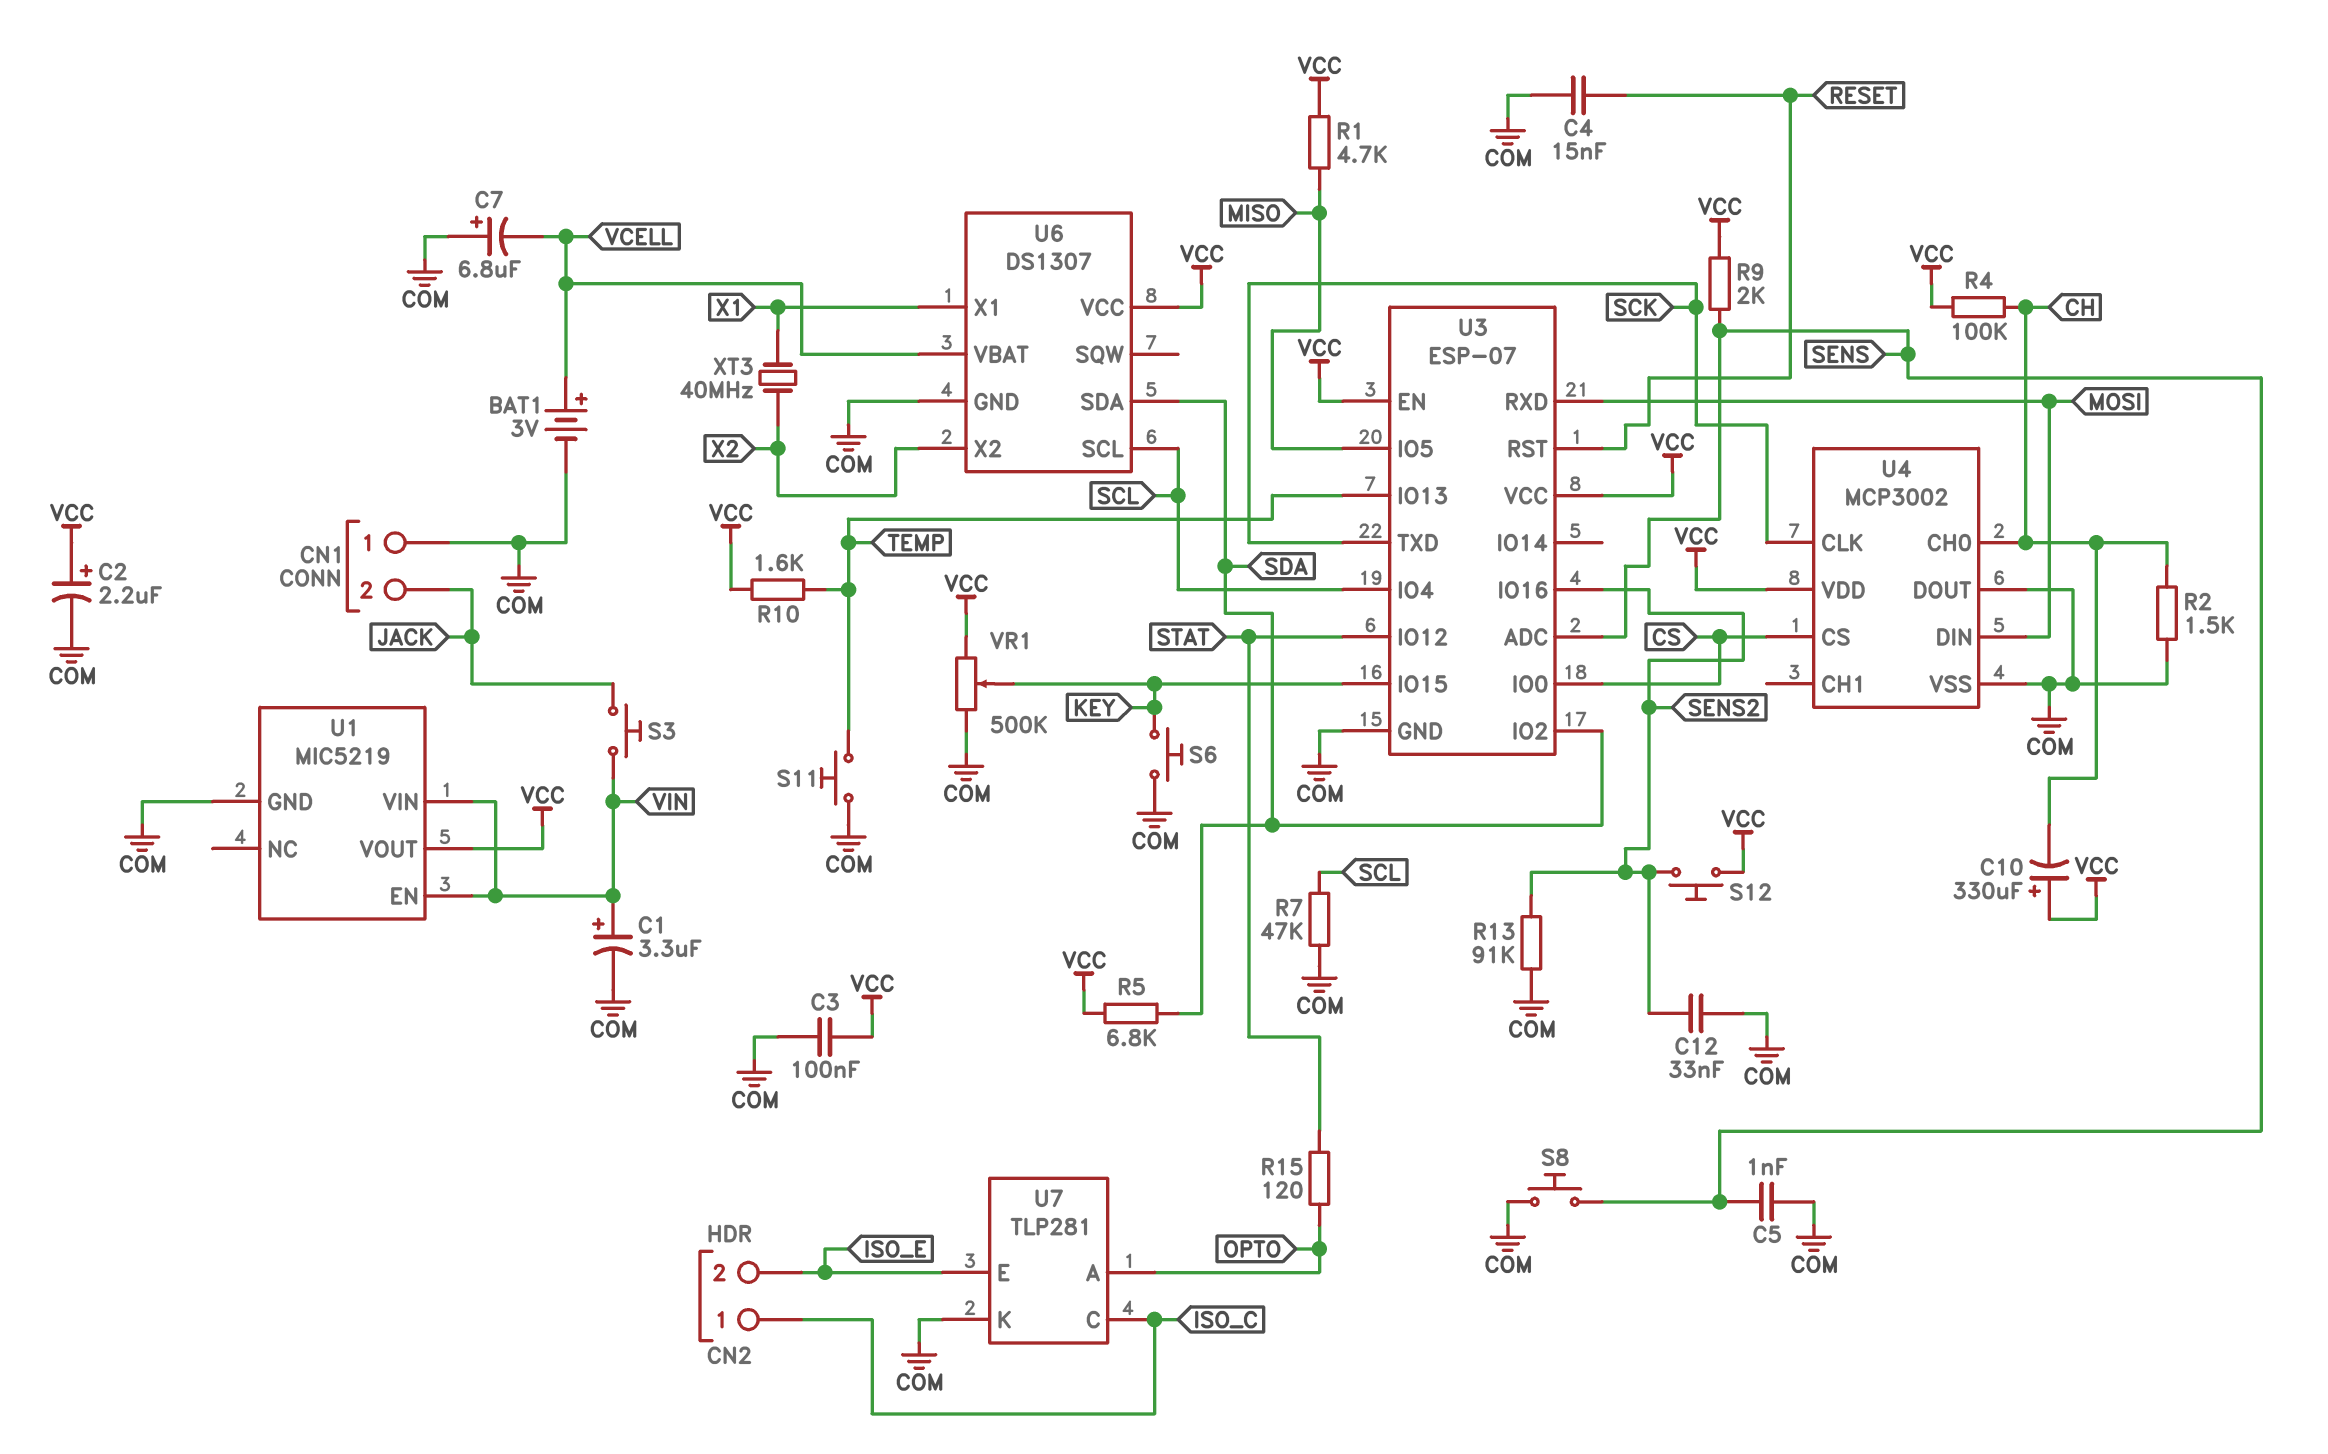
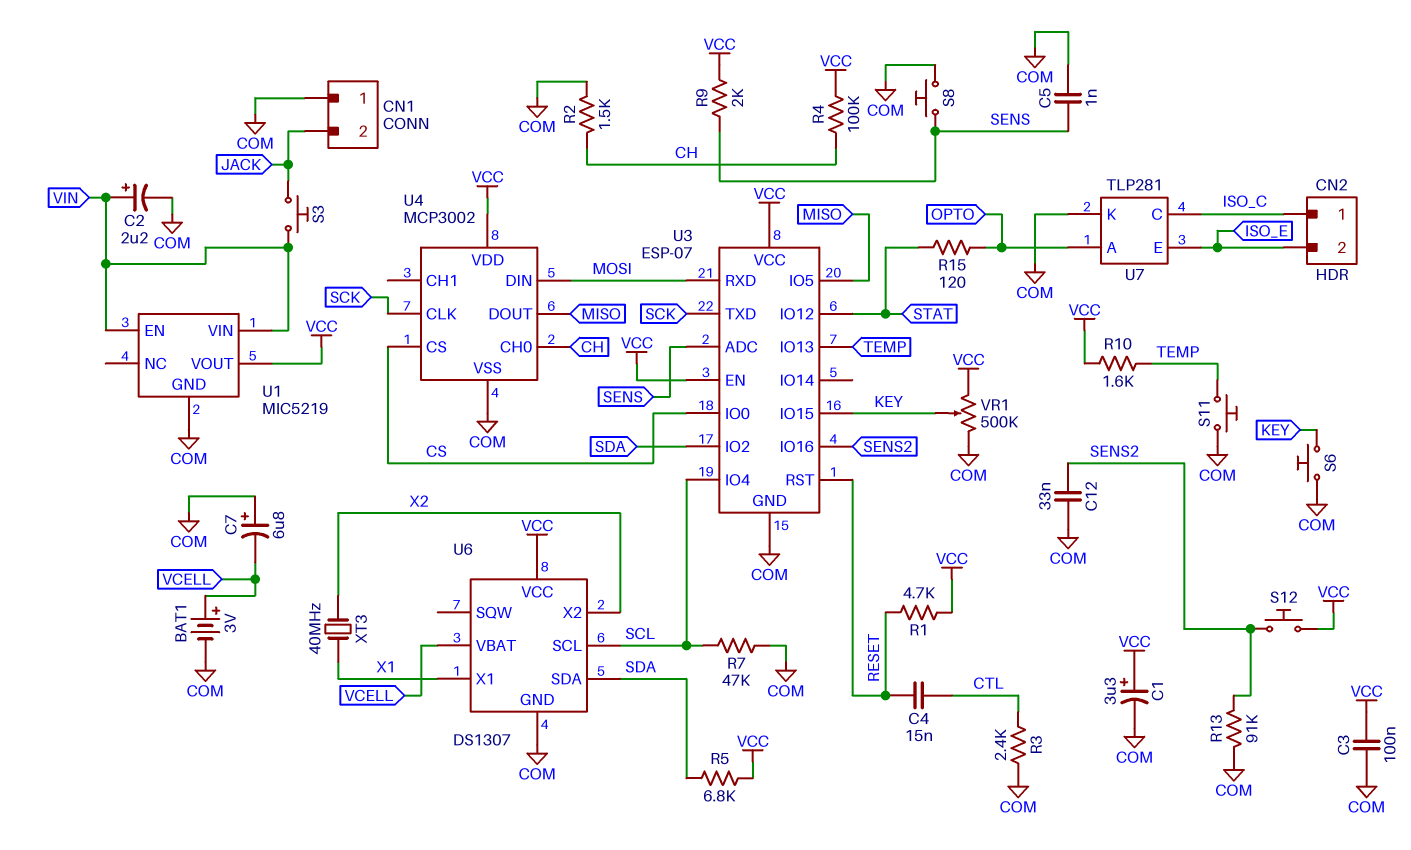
C1: 3.3uF (plus VIN, minus COM) -> 3.3uF (plus VCC, minus COM)
C2: 2.2uF (plus VCC, minus COM) -> 2.2uF (plus VIN, minus COM)
C4: 15nF (COM, RESET) -> 15nF (CTL, RESET)
C10: 330uF (plus VCC, minus CH) -> none
R1: 4.7k (MISO, VCC) -> 4.7k (RESET, VCC)
R3: none -> 2.4k (COM, CTL)
U4 pin DOUT: COM -> MISO

